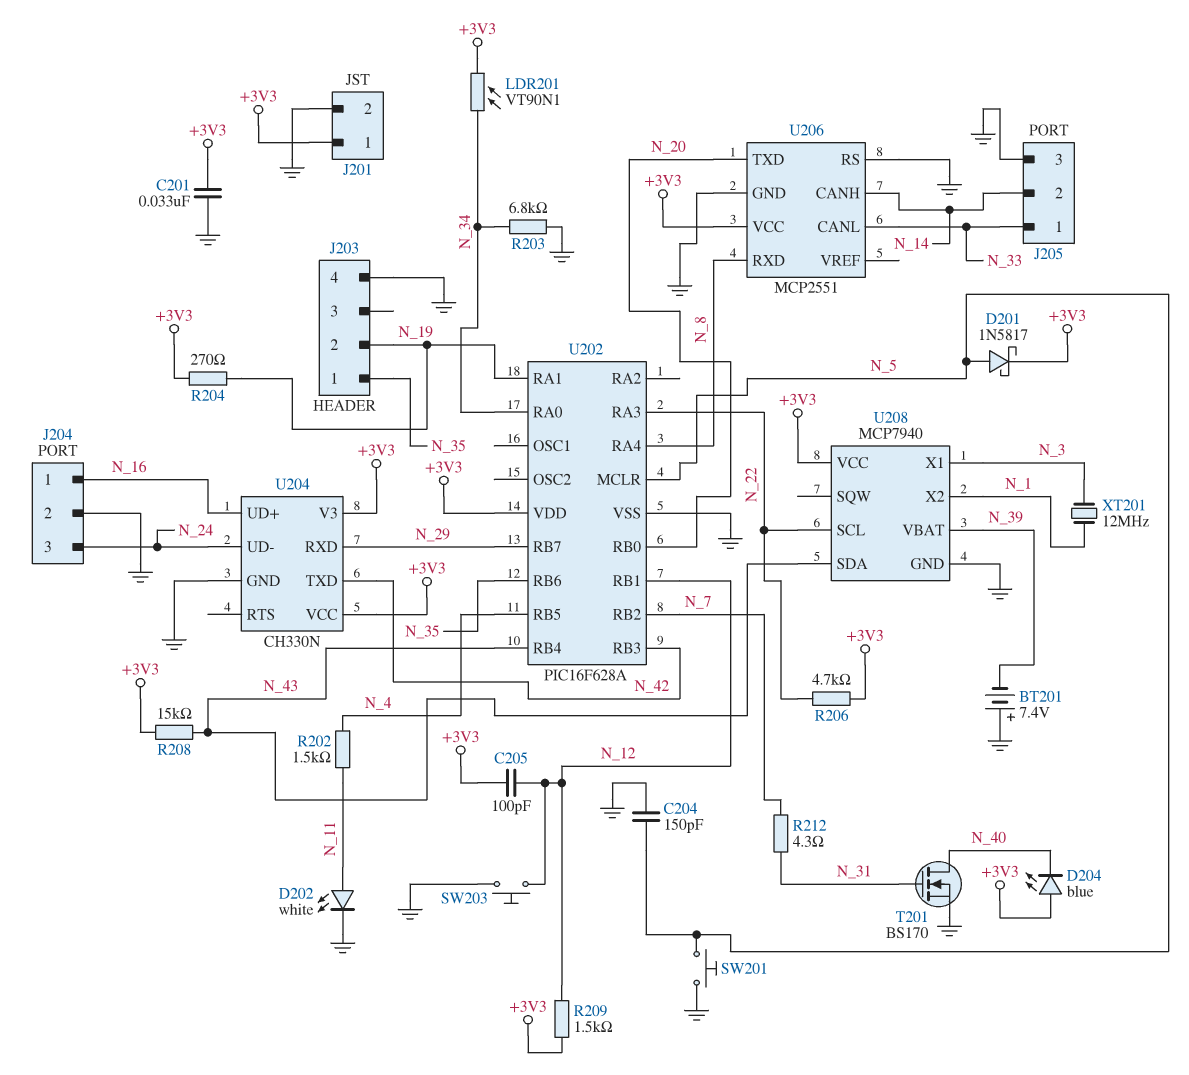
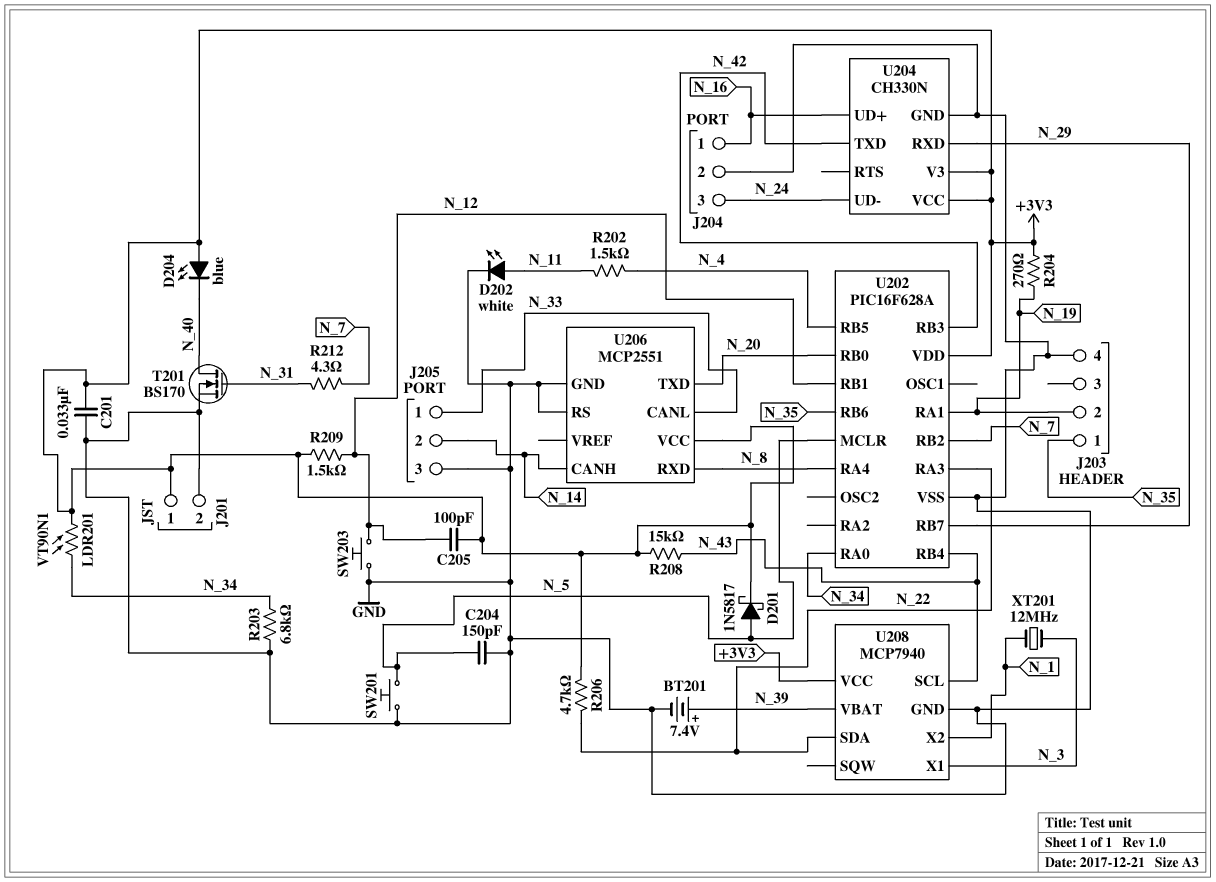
BT201: 7.4V (plus GND, minus N_39) -> 7.4V (plus N_39, minus GND)
U208 pin SCL: N_22 -> N_43
U208 pin SDA: N_43 -> N_22

